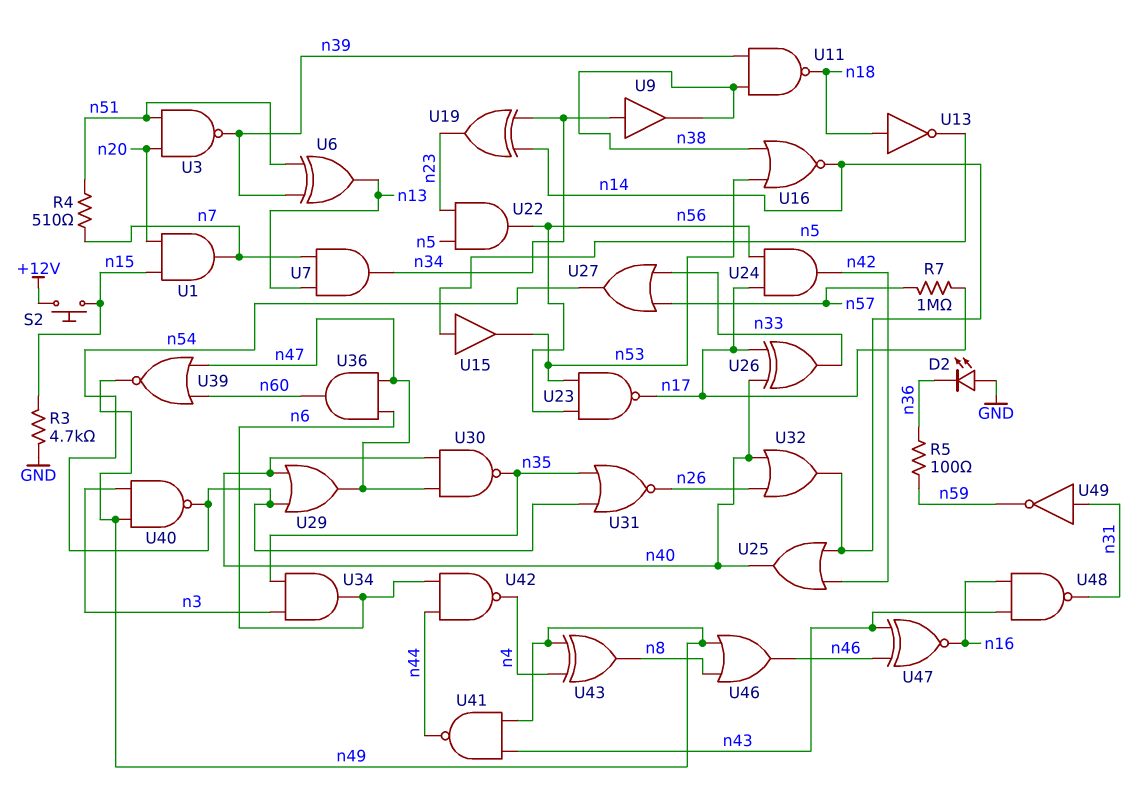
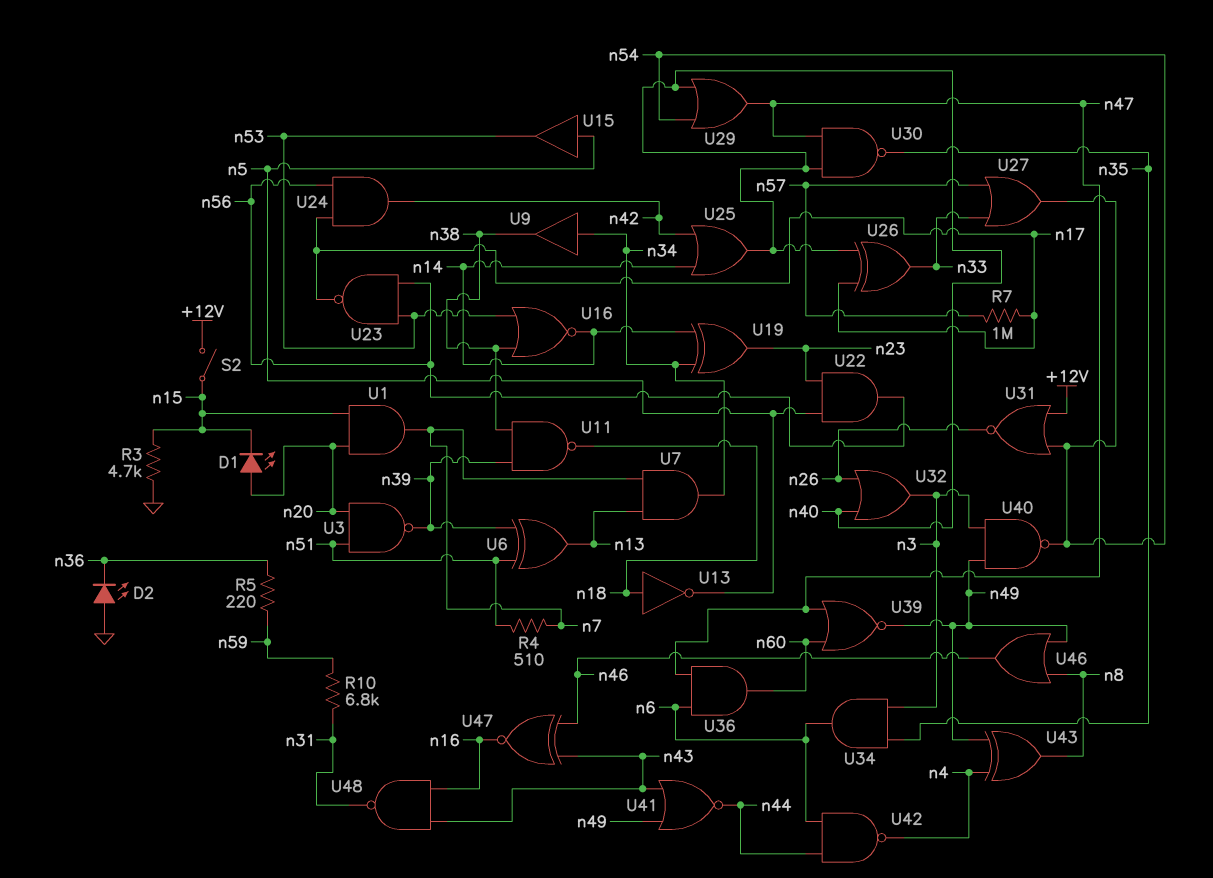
D1: none -> LED (A n20, K n15)
R5: 100 (n36, n59) -> 220 (n36, n59)
R10: none -> 6.8k (n31, n59)
S2: button (+12V, n15) -> switch (+12V, n15)
U31: NOR (in n35, in n54, out n26) -> NOR (in +12V, in n54, out n26)
U32: OR (in n26, in n40, out n14) -> OR (in n26, in n40, out n3)
U41: NAND (in n43, in n49, out n44) -> NOR (in n43, in n49, out n44)
U49: NOT (in n31, out n59) -> none

